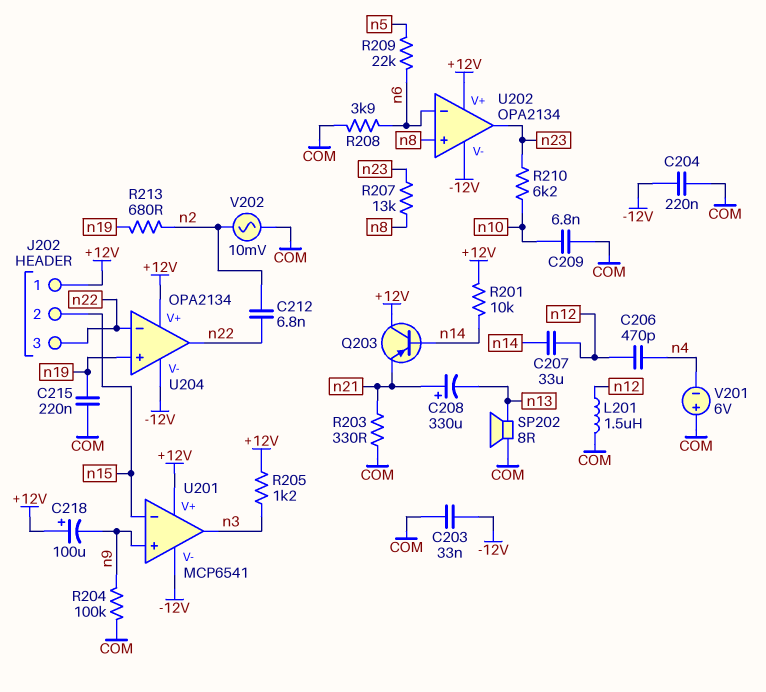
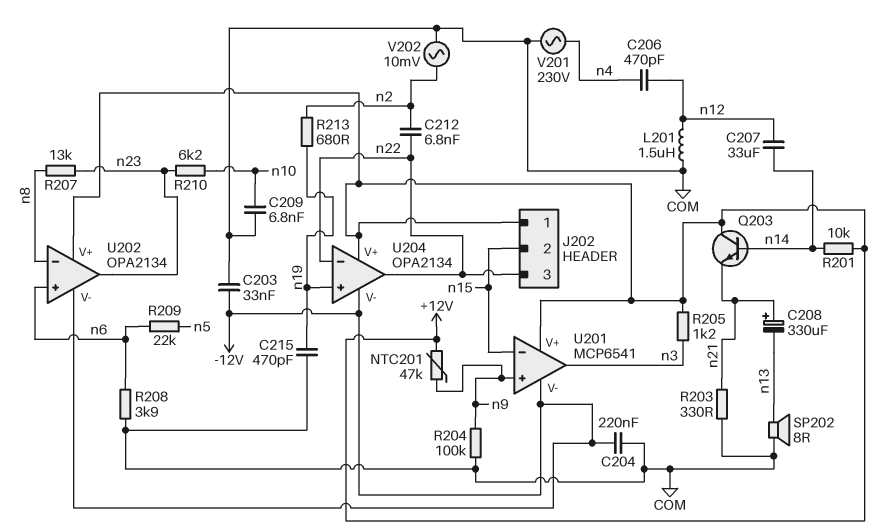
C215: 220nF (COM, n19) -> 470pF (COM, n19)
C218: 100uF (plus +12V, minus n9) -> none
NTC201: none -> 47k (+12V, n9)
Q203: PNP (B n14, C +12V, E n21) -> NPN (B n14, C +12V, E n21)
U202 pin in+: n8 -> n6
U202 pin in-: n6 -> n8
V201: 6V (plus COM, minus n4) -> AC 230V (COM, n4)

